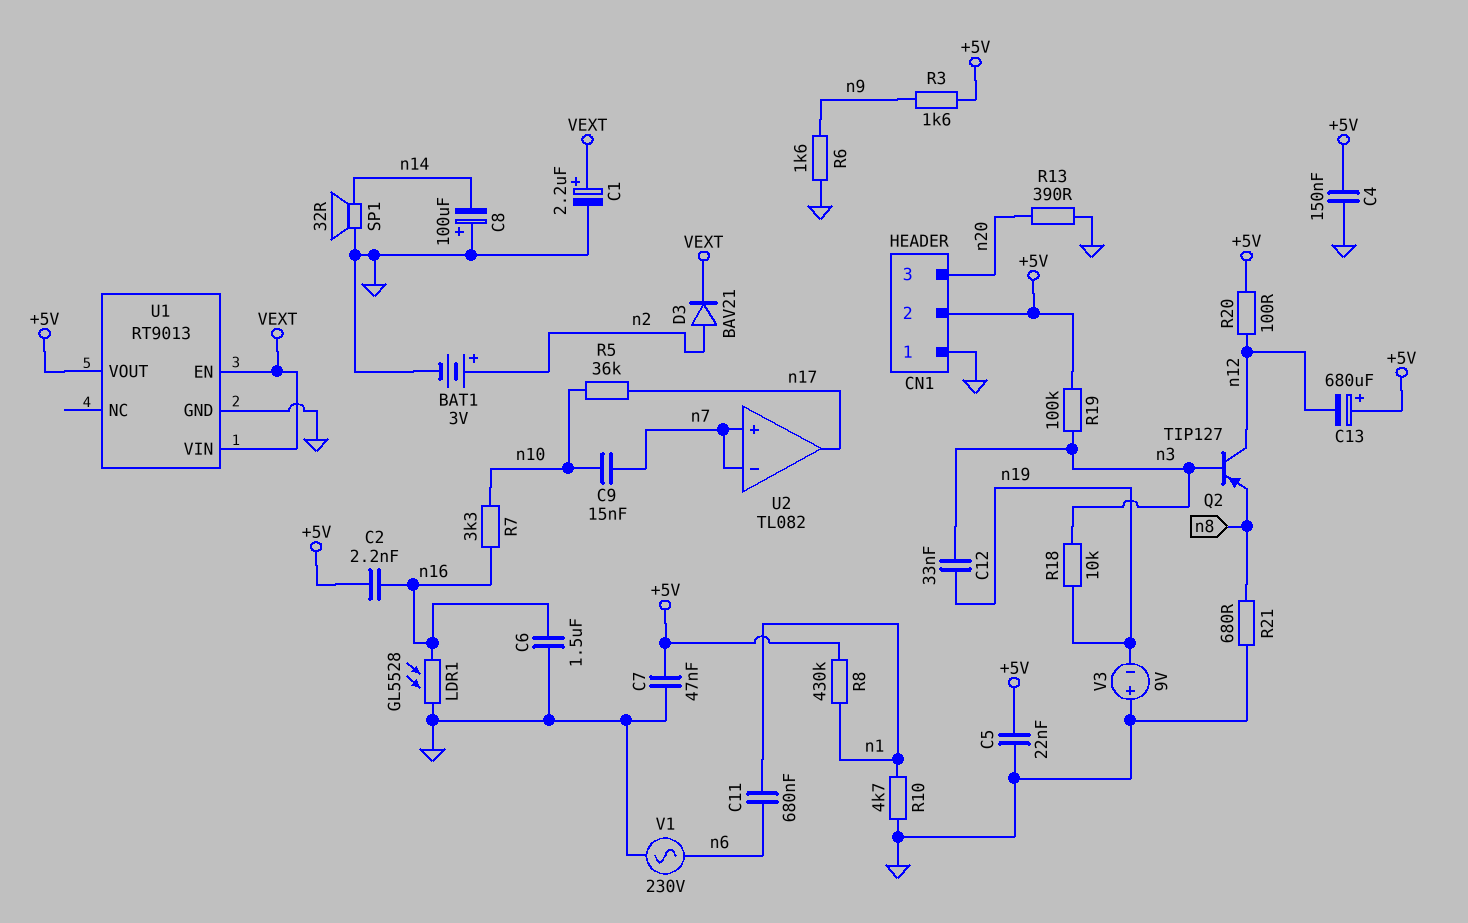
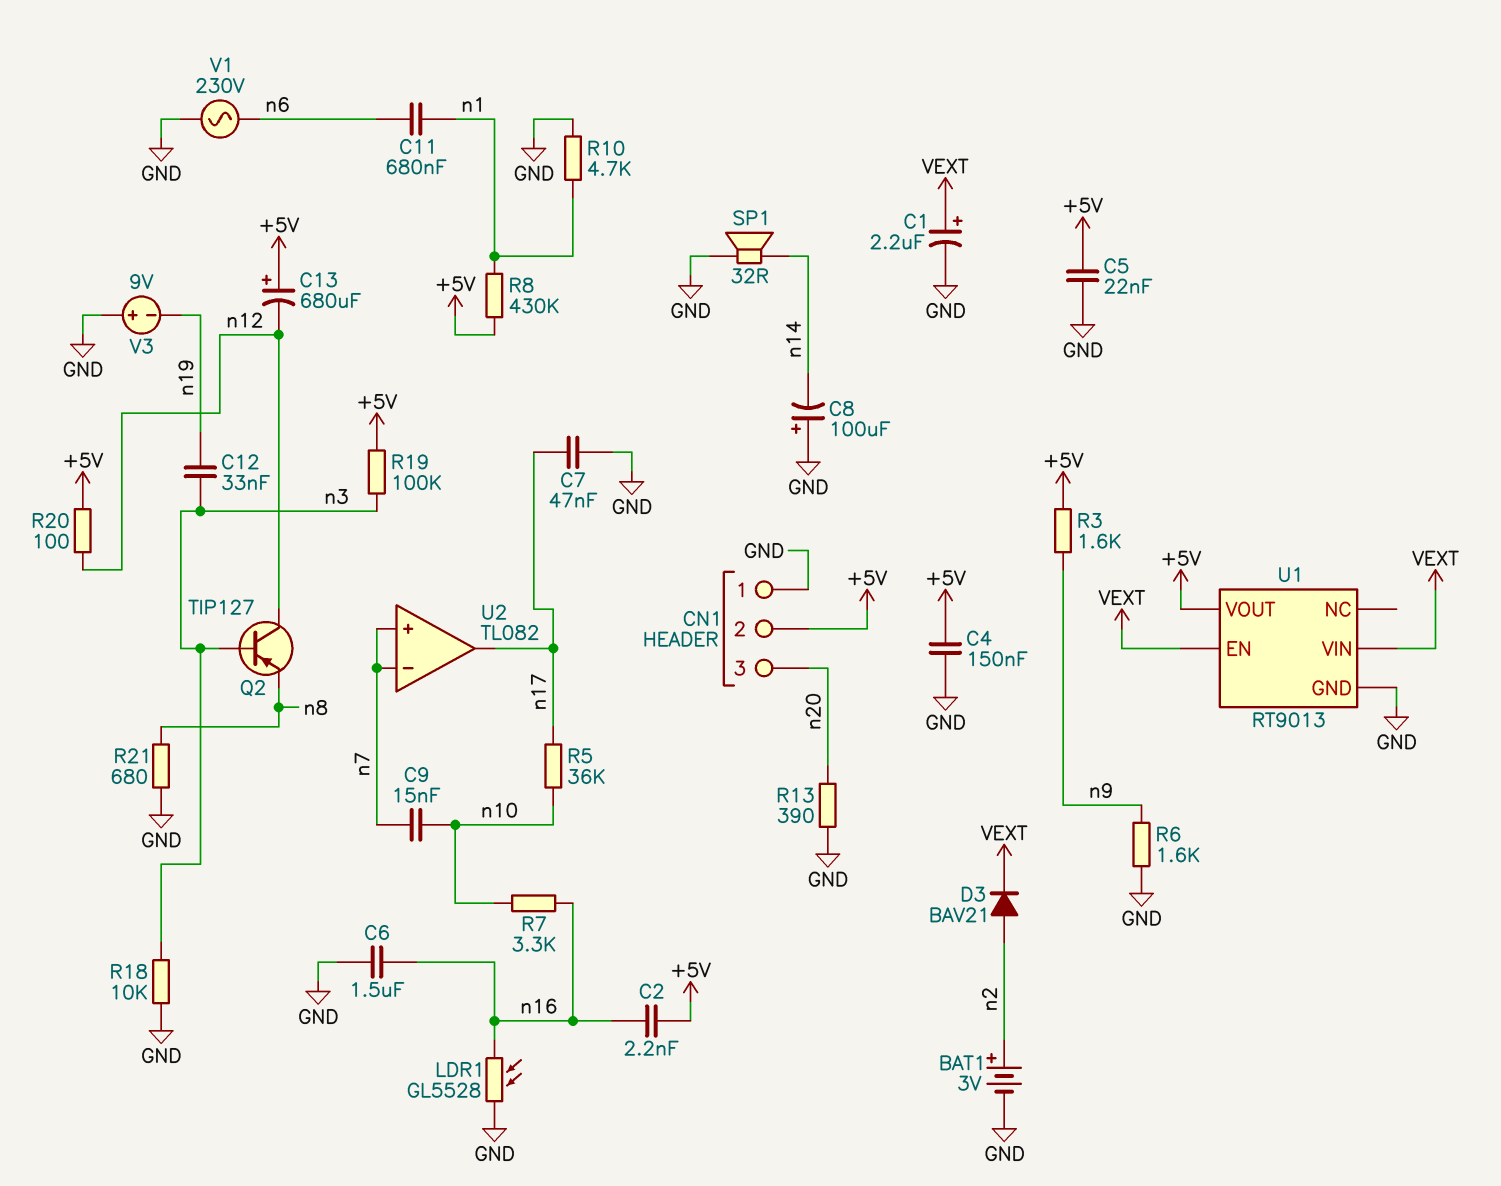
C7: 47nF (+5V, GND) -> 47nF (GND, n17)
R18: 10k (n3, n19) -> 10k (GND, n3)

